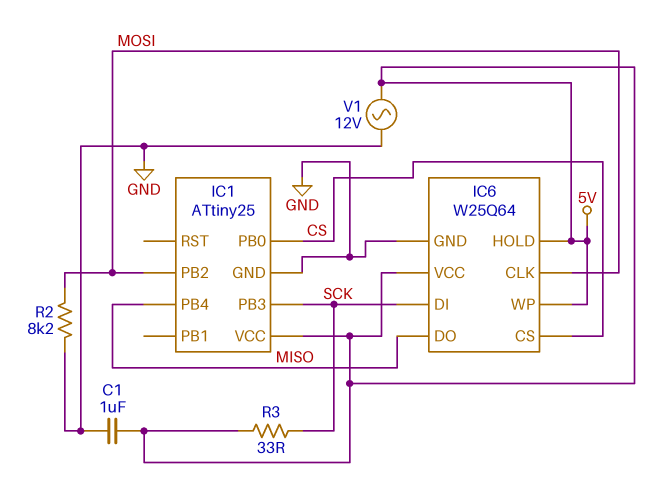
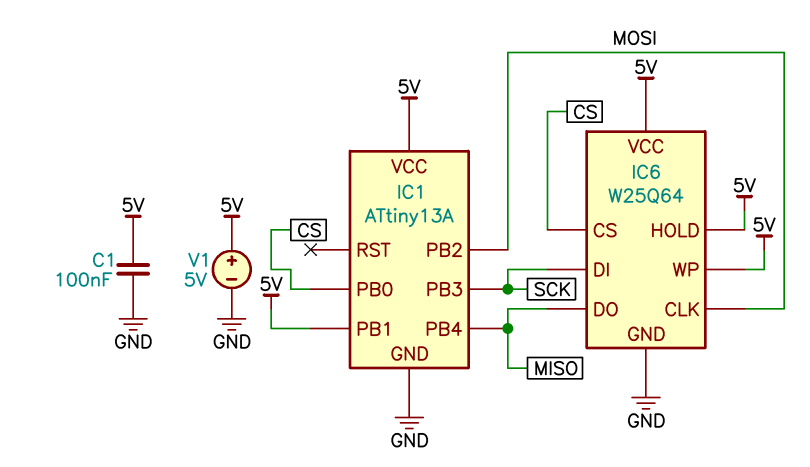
C1: 1uF (5V, GND) -> 100nF (5V, GND)
IC1: ATtiny25 -> ATtiny13A
IC1 pin PB1: none -> 5V
R2: 8.2k (GND, MOSI) -> none
R3: 33 (5V, SCK) -> none
V1: AC 12V (5V, GND) -> 5V (plus 5V, minus GND)

